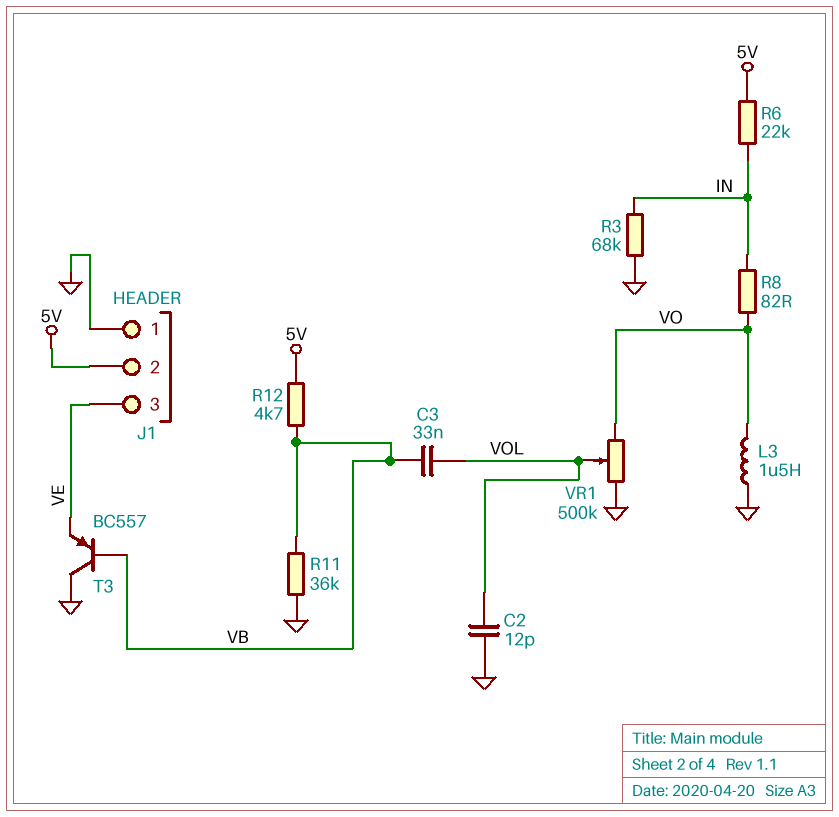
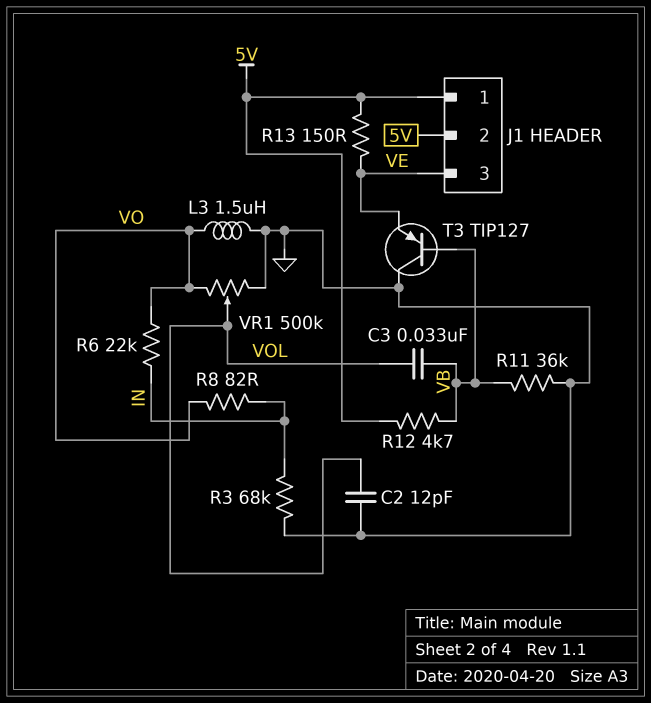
J1 pin 1: GND -> 5V
R6: 22k (5V, IN) -> 22k (IN, VO)
R13: none -> 150 (5V, VE)
T3: PNP BC557 (B VB, C GND, E VE) -> PNP TIP127 (B VB, C GND, E VE)

